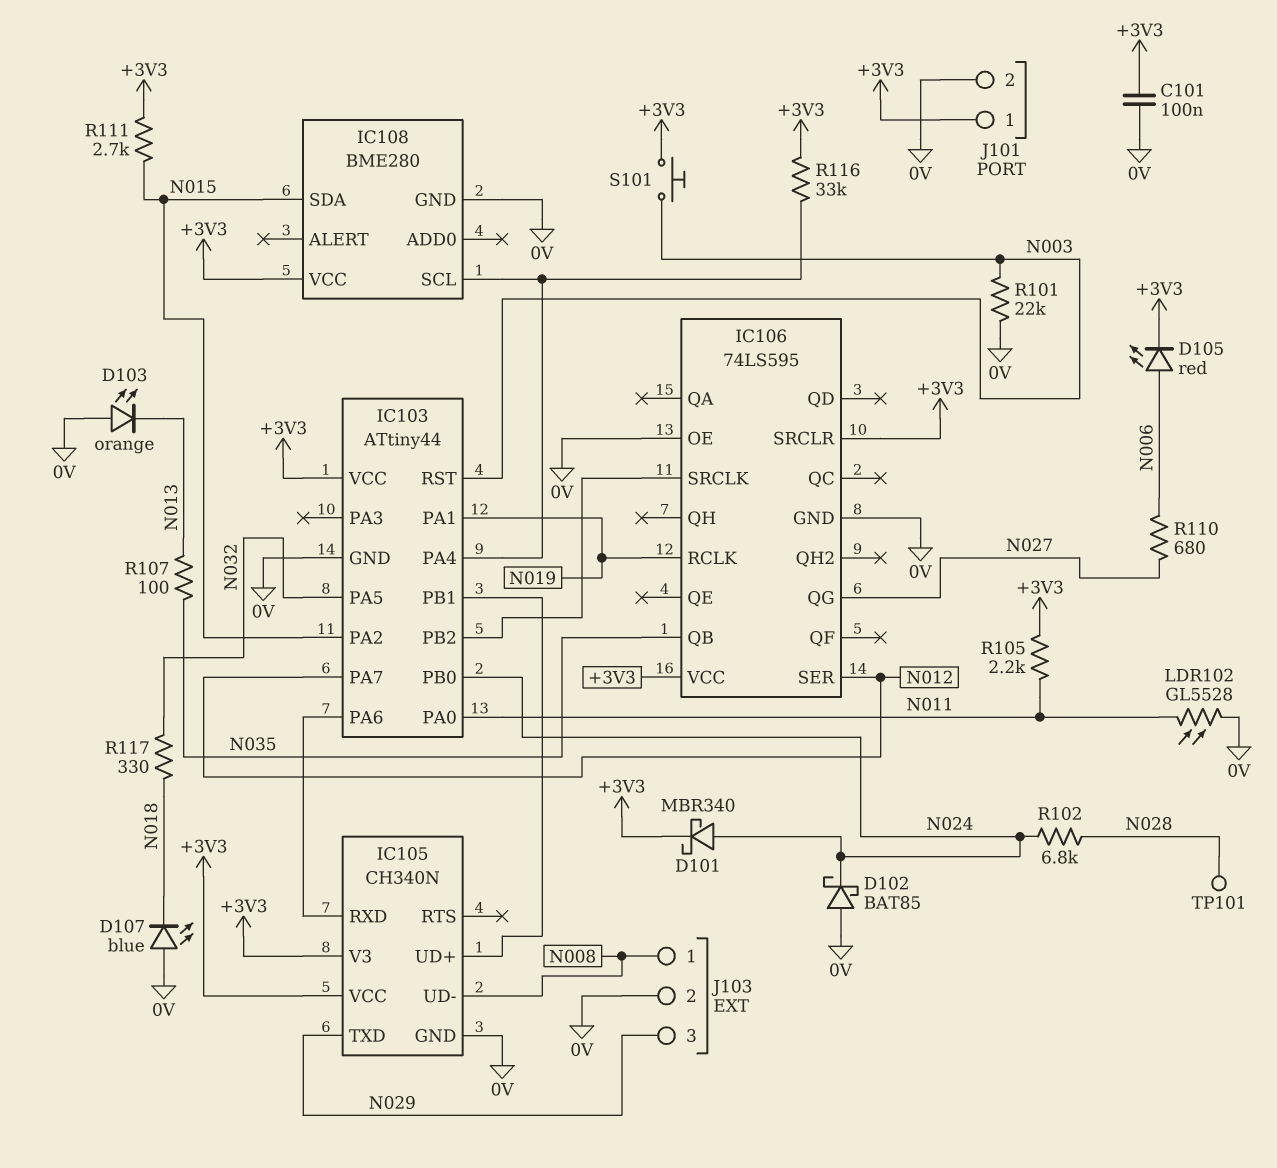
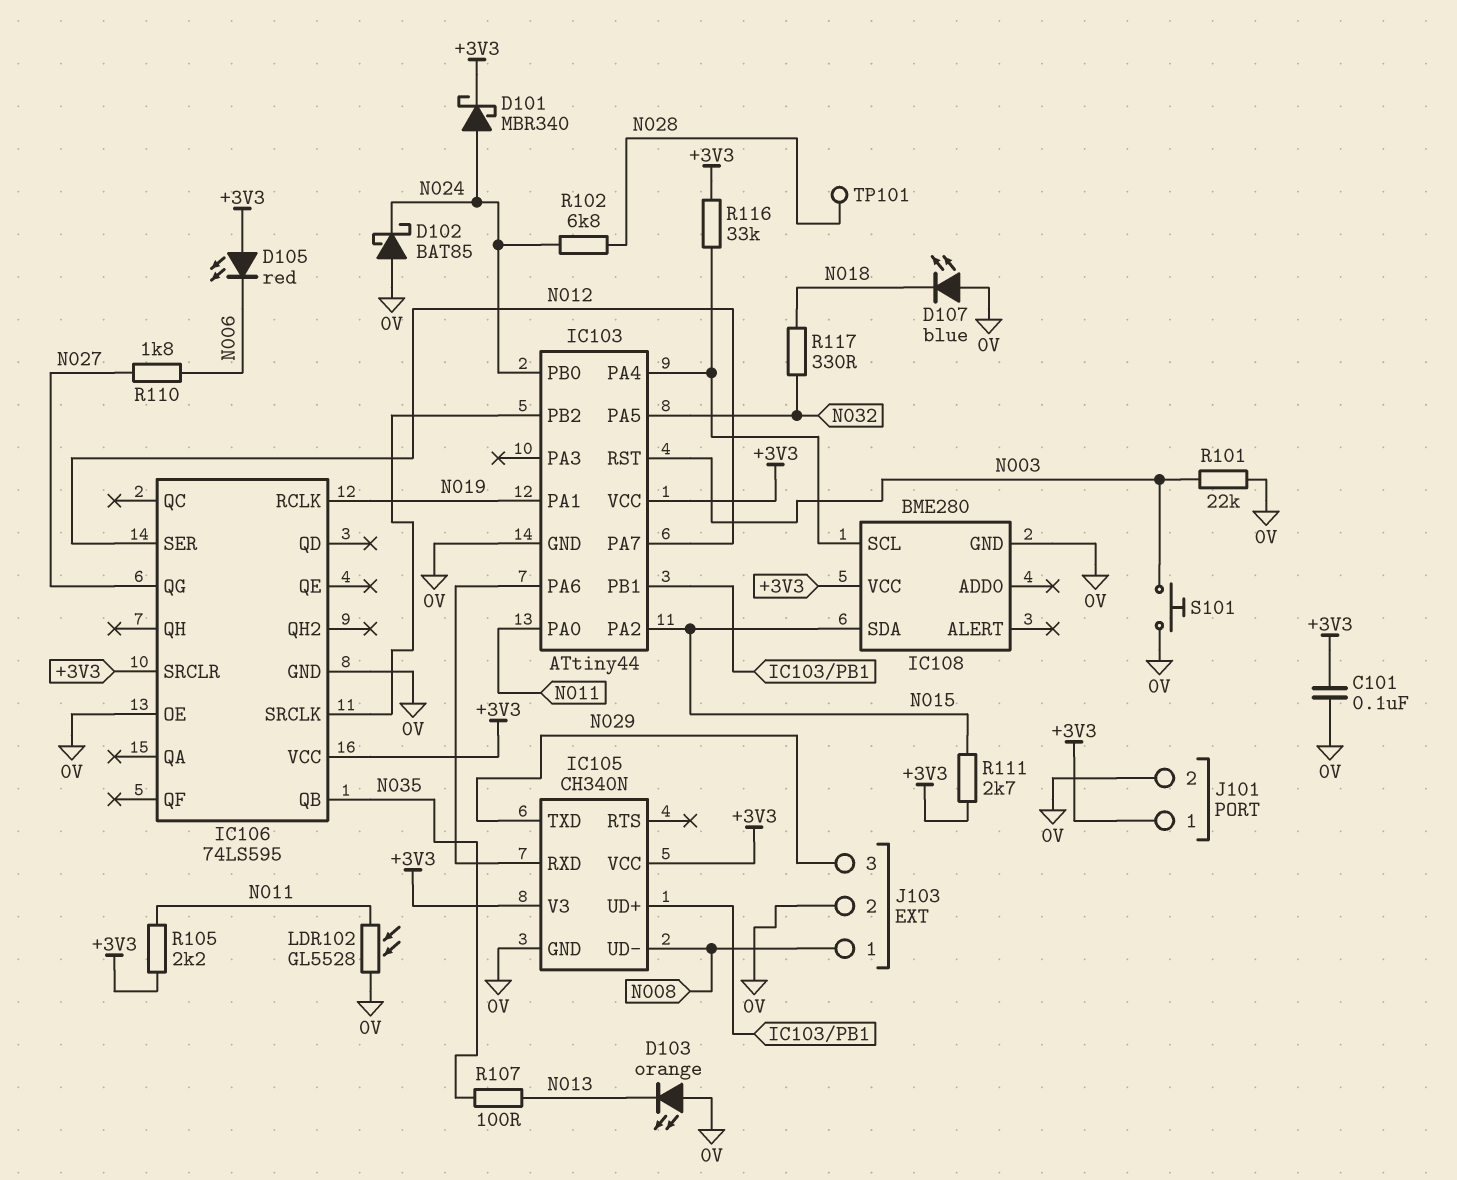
D105: LED red (A N006, K +3V3) -> LED red (A +3V3, K N006)
R110: 680 (N006, N027) -> 1.8k (N006, N027)
S101: button (+3V3, N003) -> button (0V, N003)

